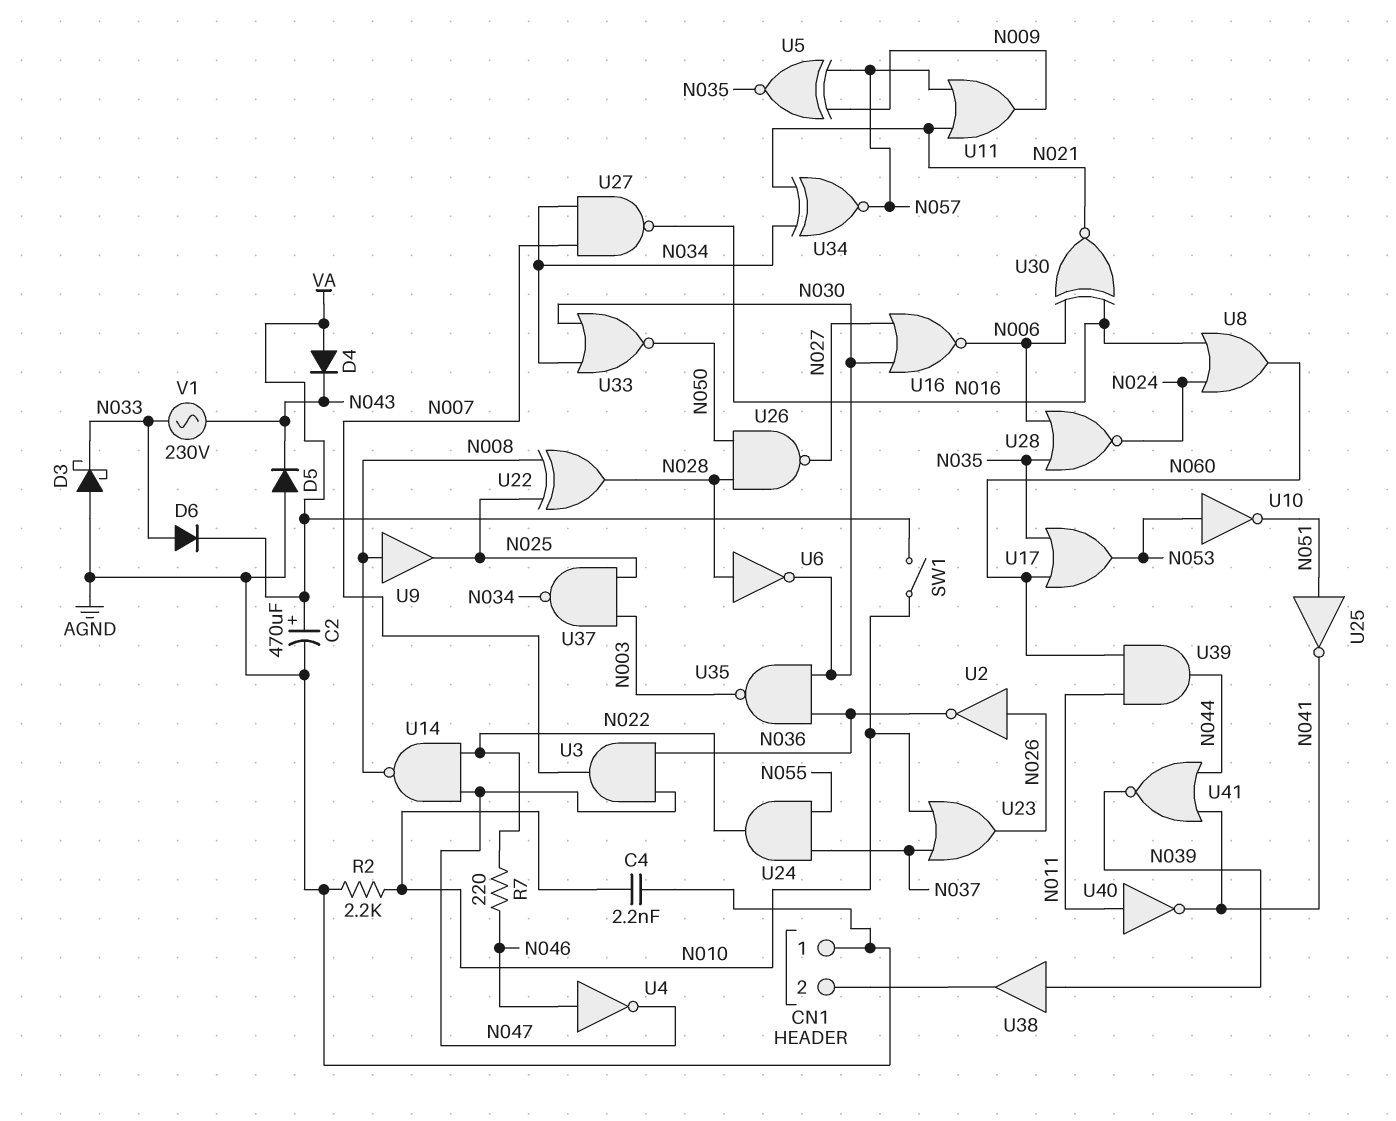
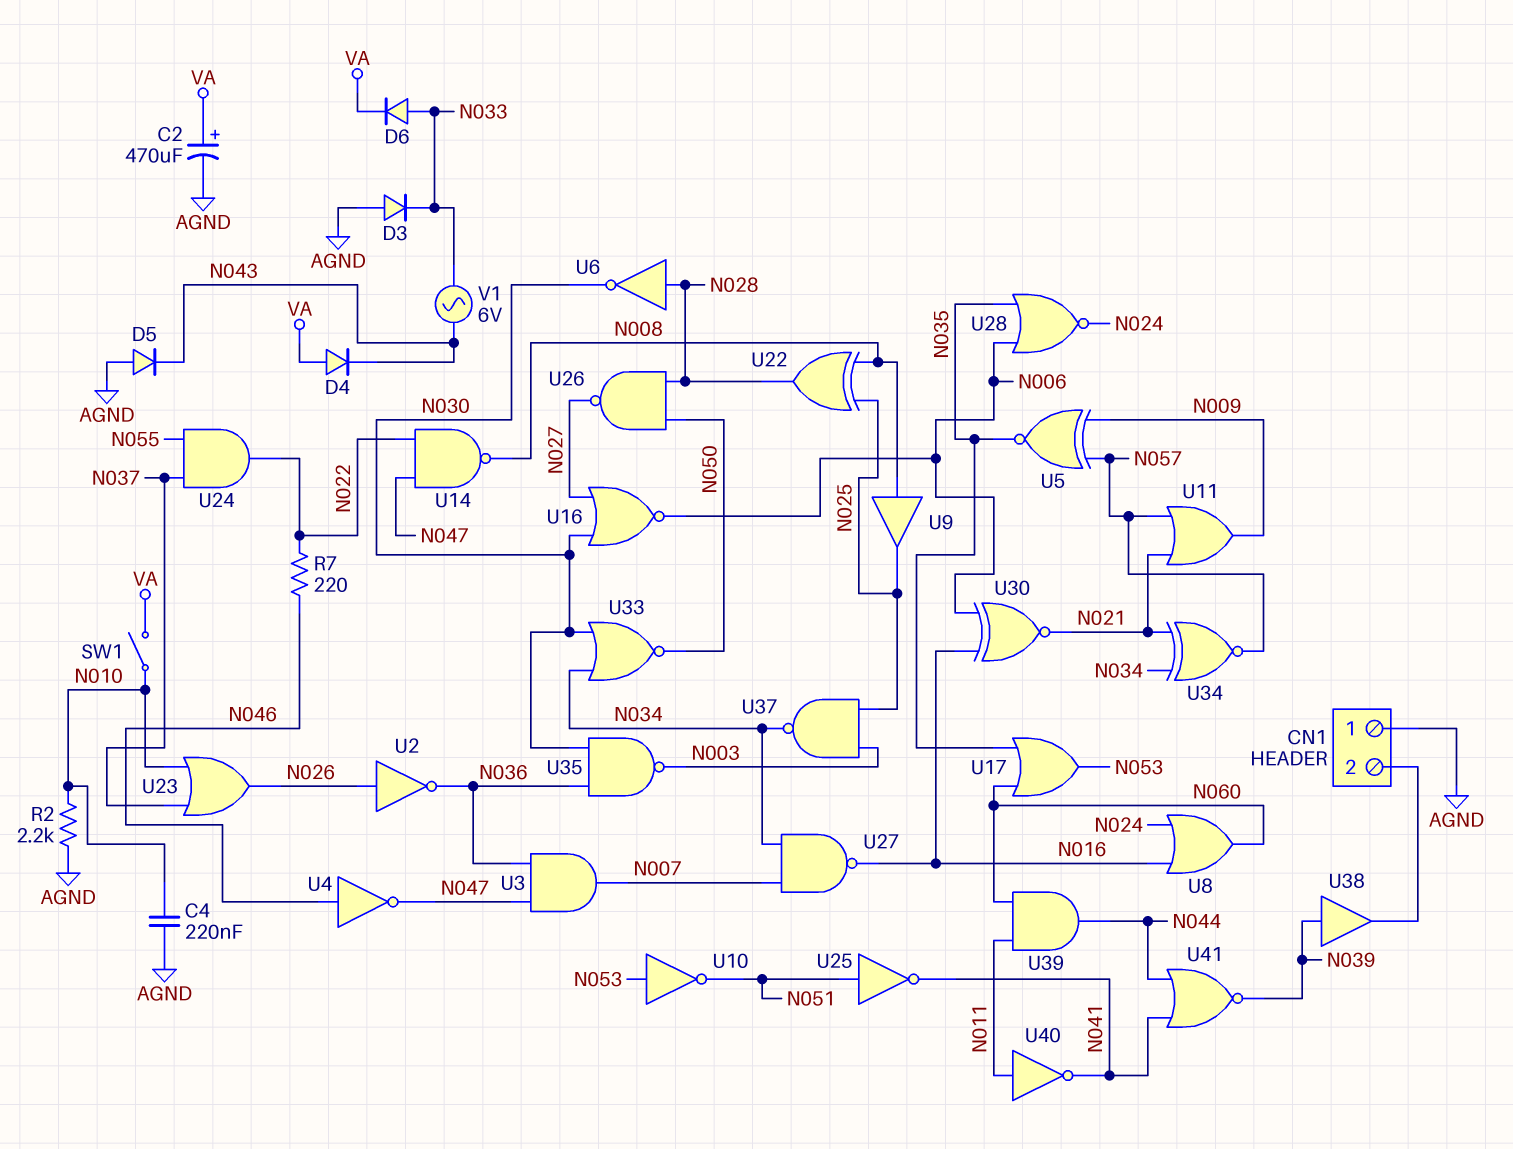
C4: 2.2nF (AGND, N010) -> 220nF (AGND, N010)
D3: schottky (A AGND, K N033) -> diode (A AGND, K N033)
V1: AC 230V (N033, N043) -> AC 6V (N033, N043)

